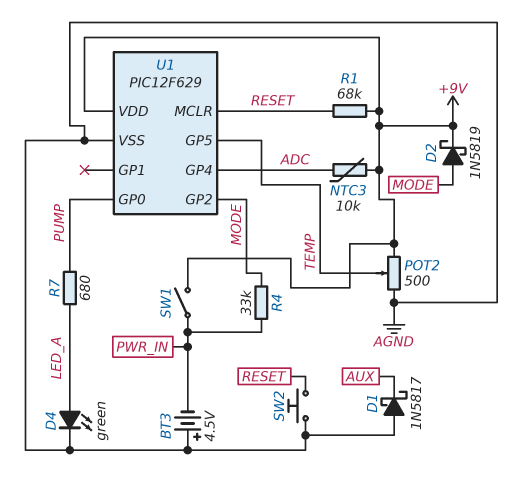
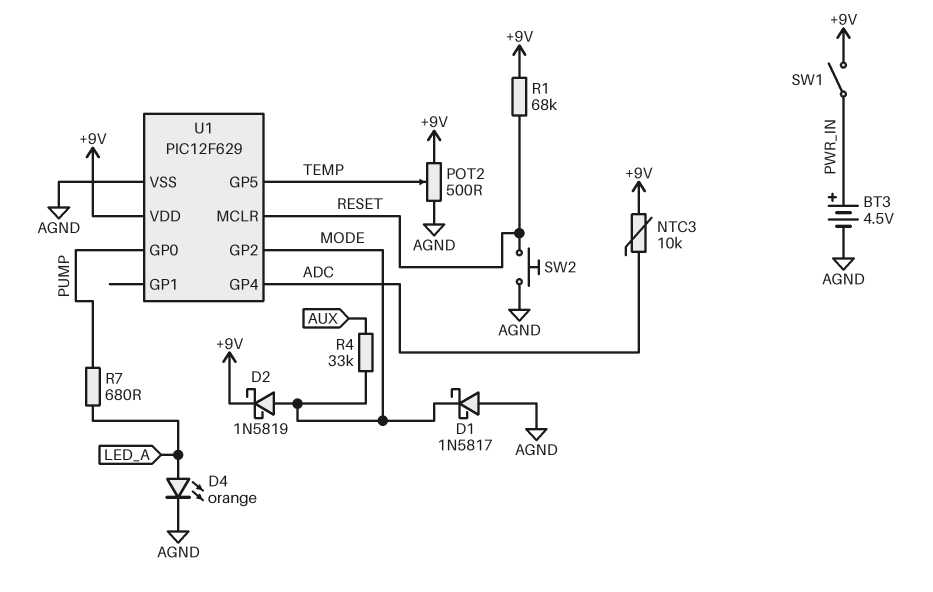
BT3: 4.5V (plus AGND, minus PWR_IN) -> 4.5V (plus PWR_IN, minus AGND)
D1: schottky 1N5817 (A AGND, K AUX) -> schottky 1N5817 (A AGND, K MODE)
D4: LED green (A LED_A, K AGND) -> LED orange (A LED_A, K AGND)
R4: 33k (MODE, PWR_IN) -> 33k (AUX, MODE)

